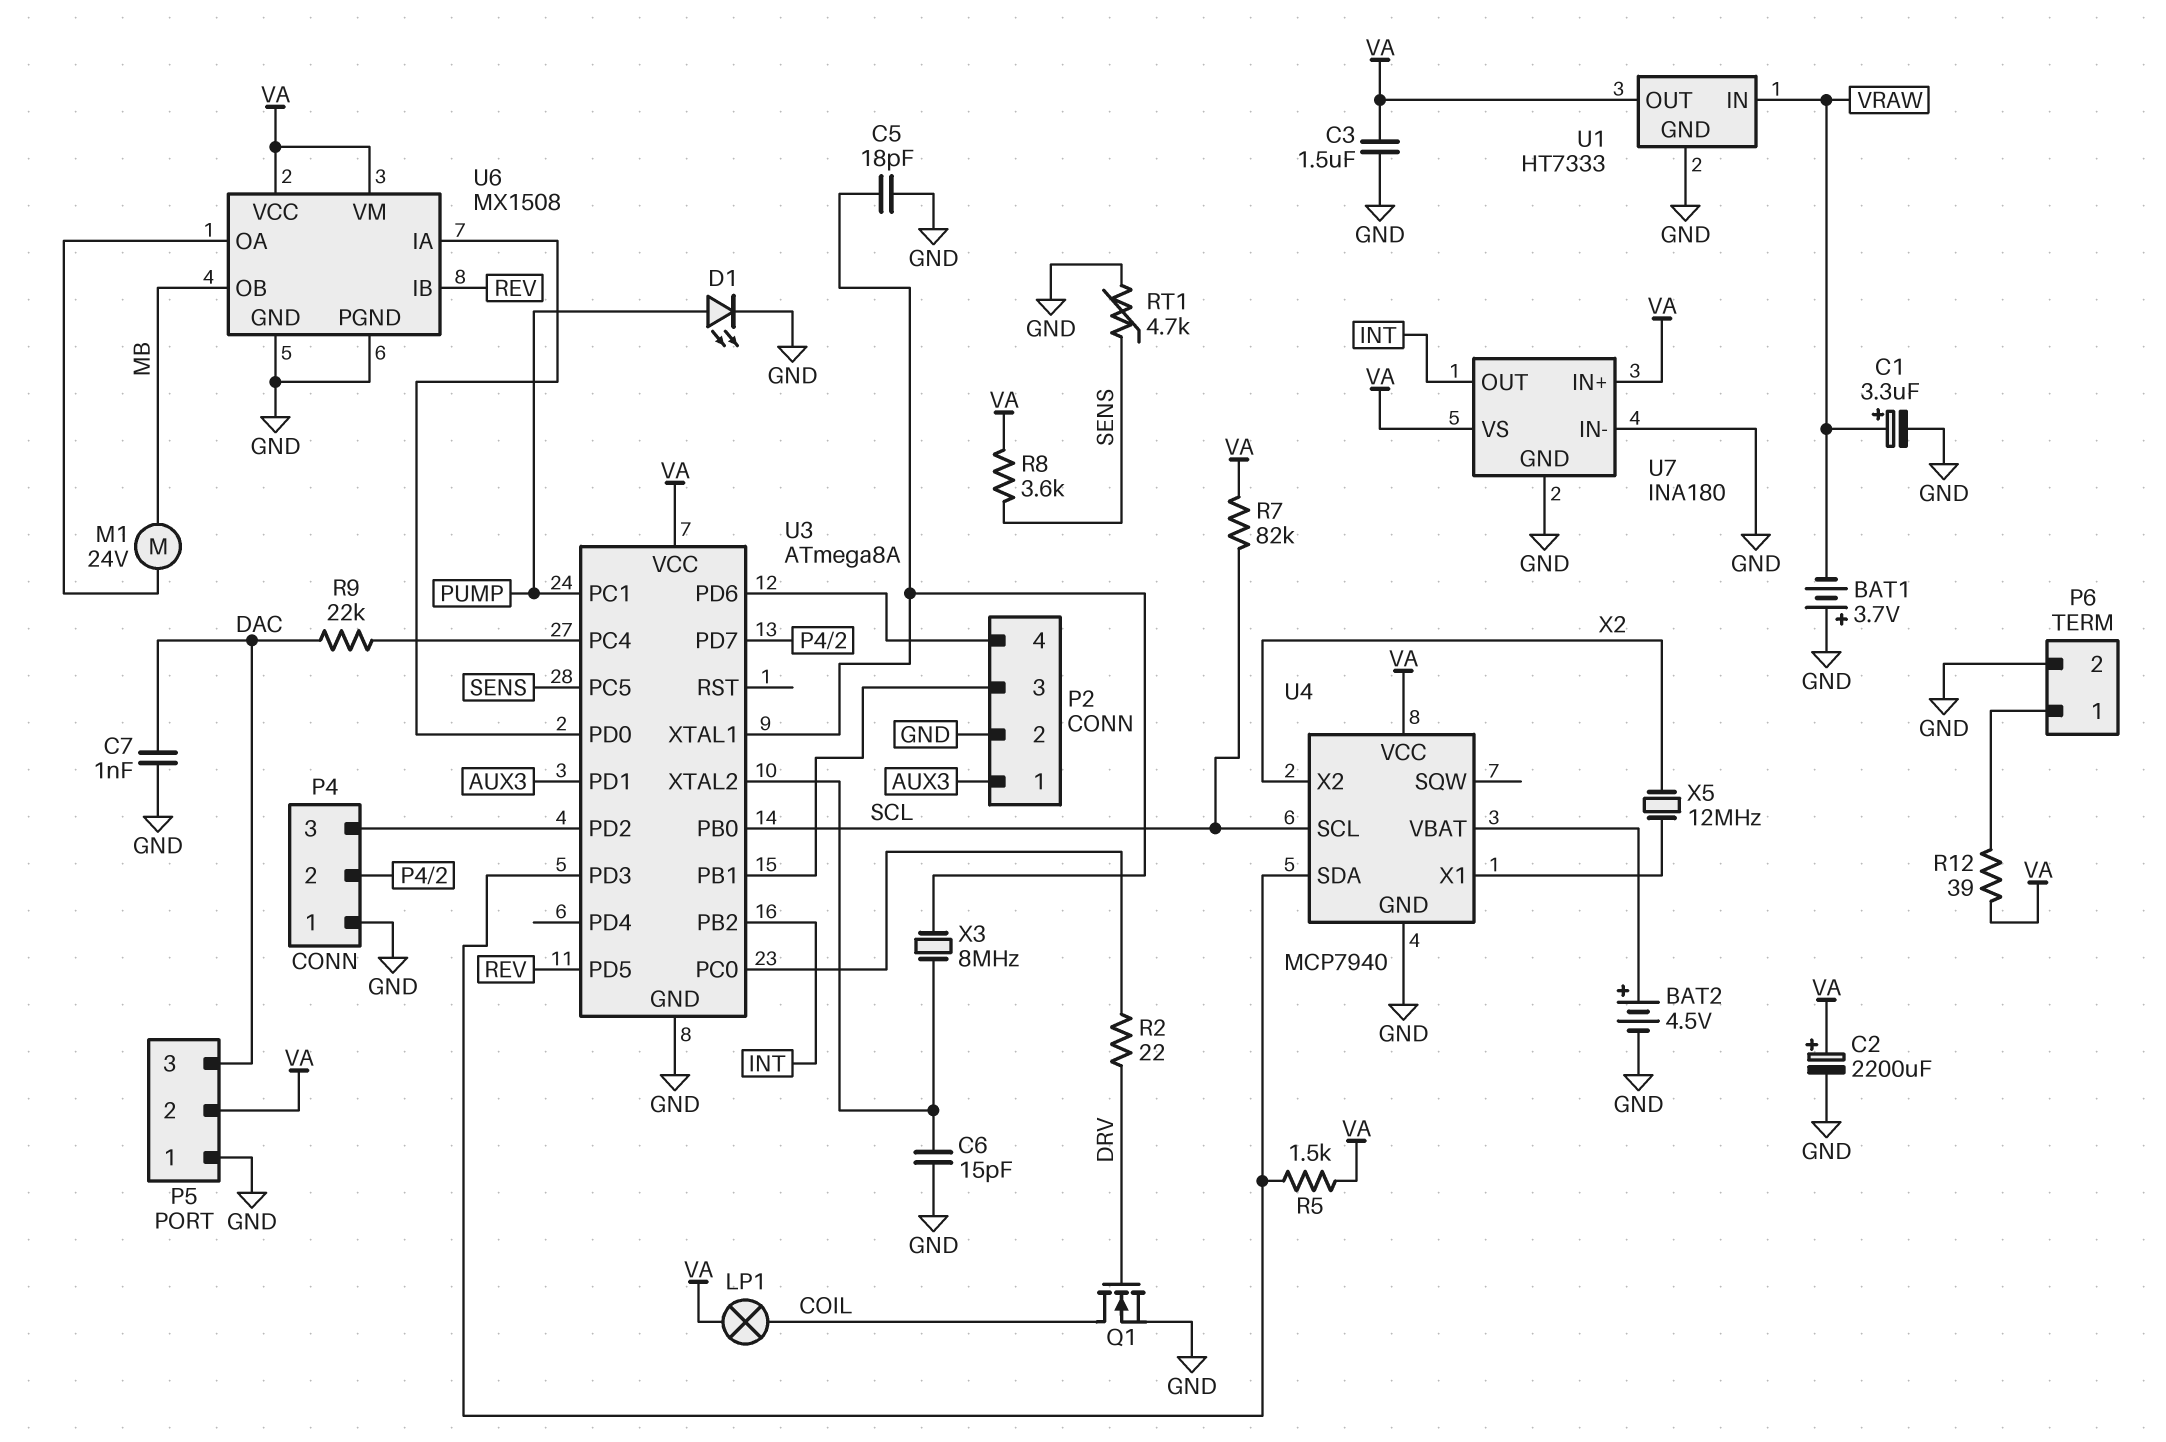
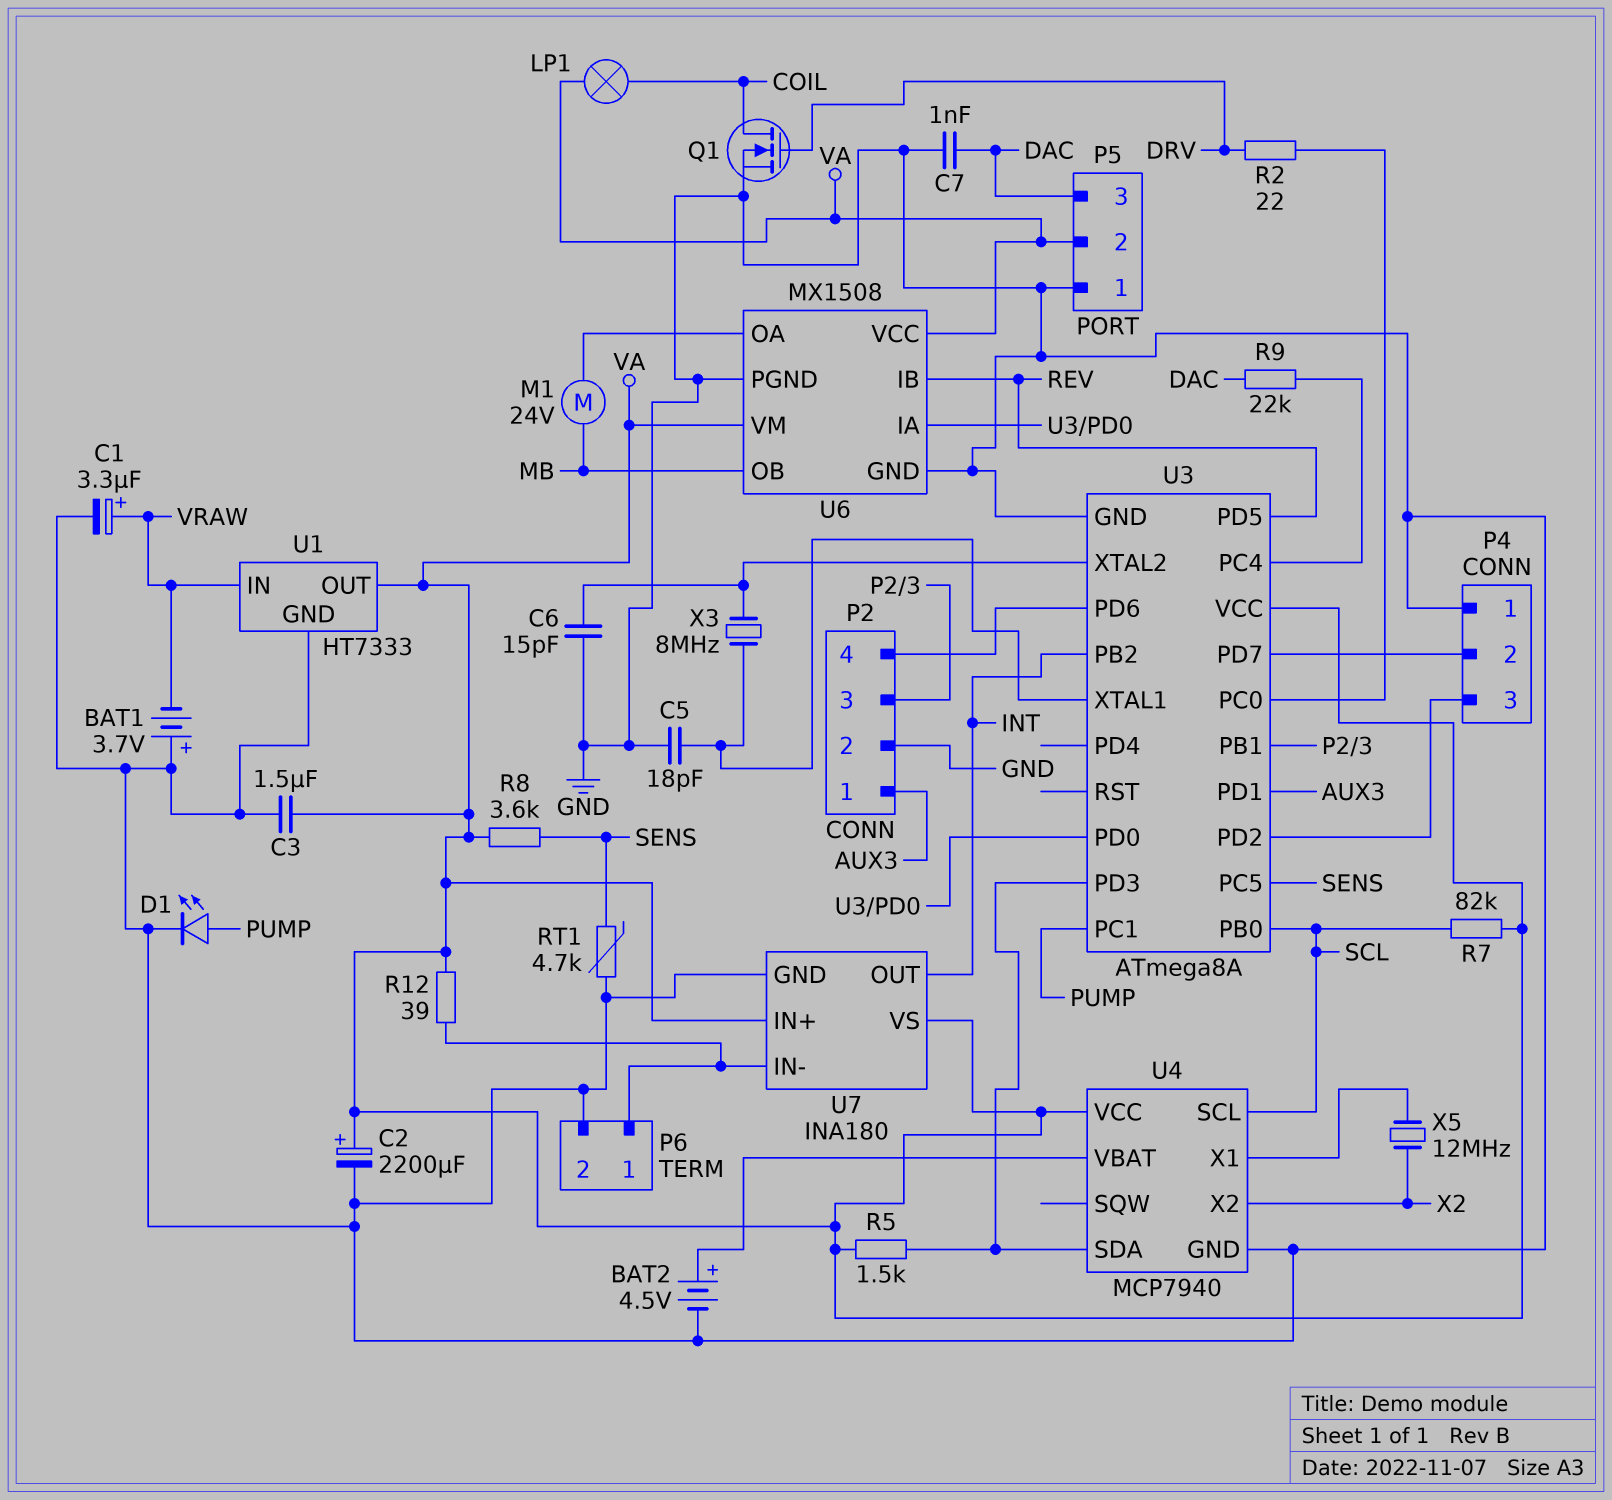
U7 pin IN-: GND -> P6/1

